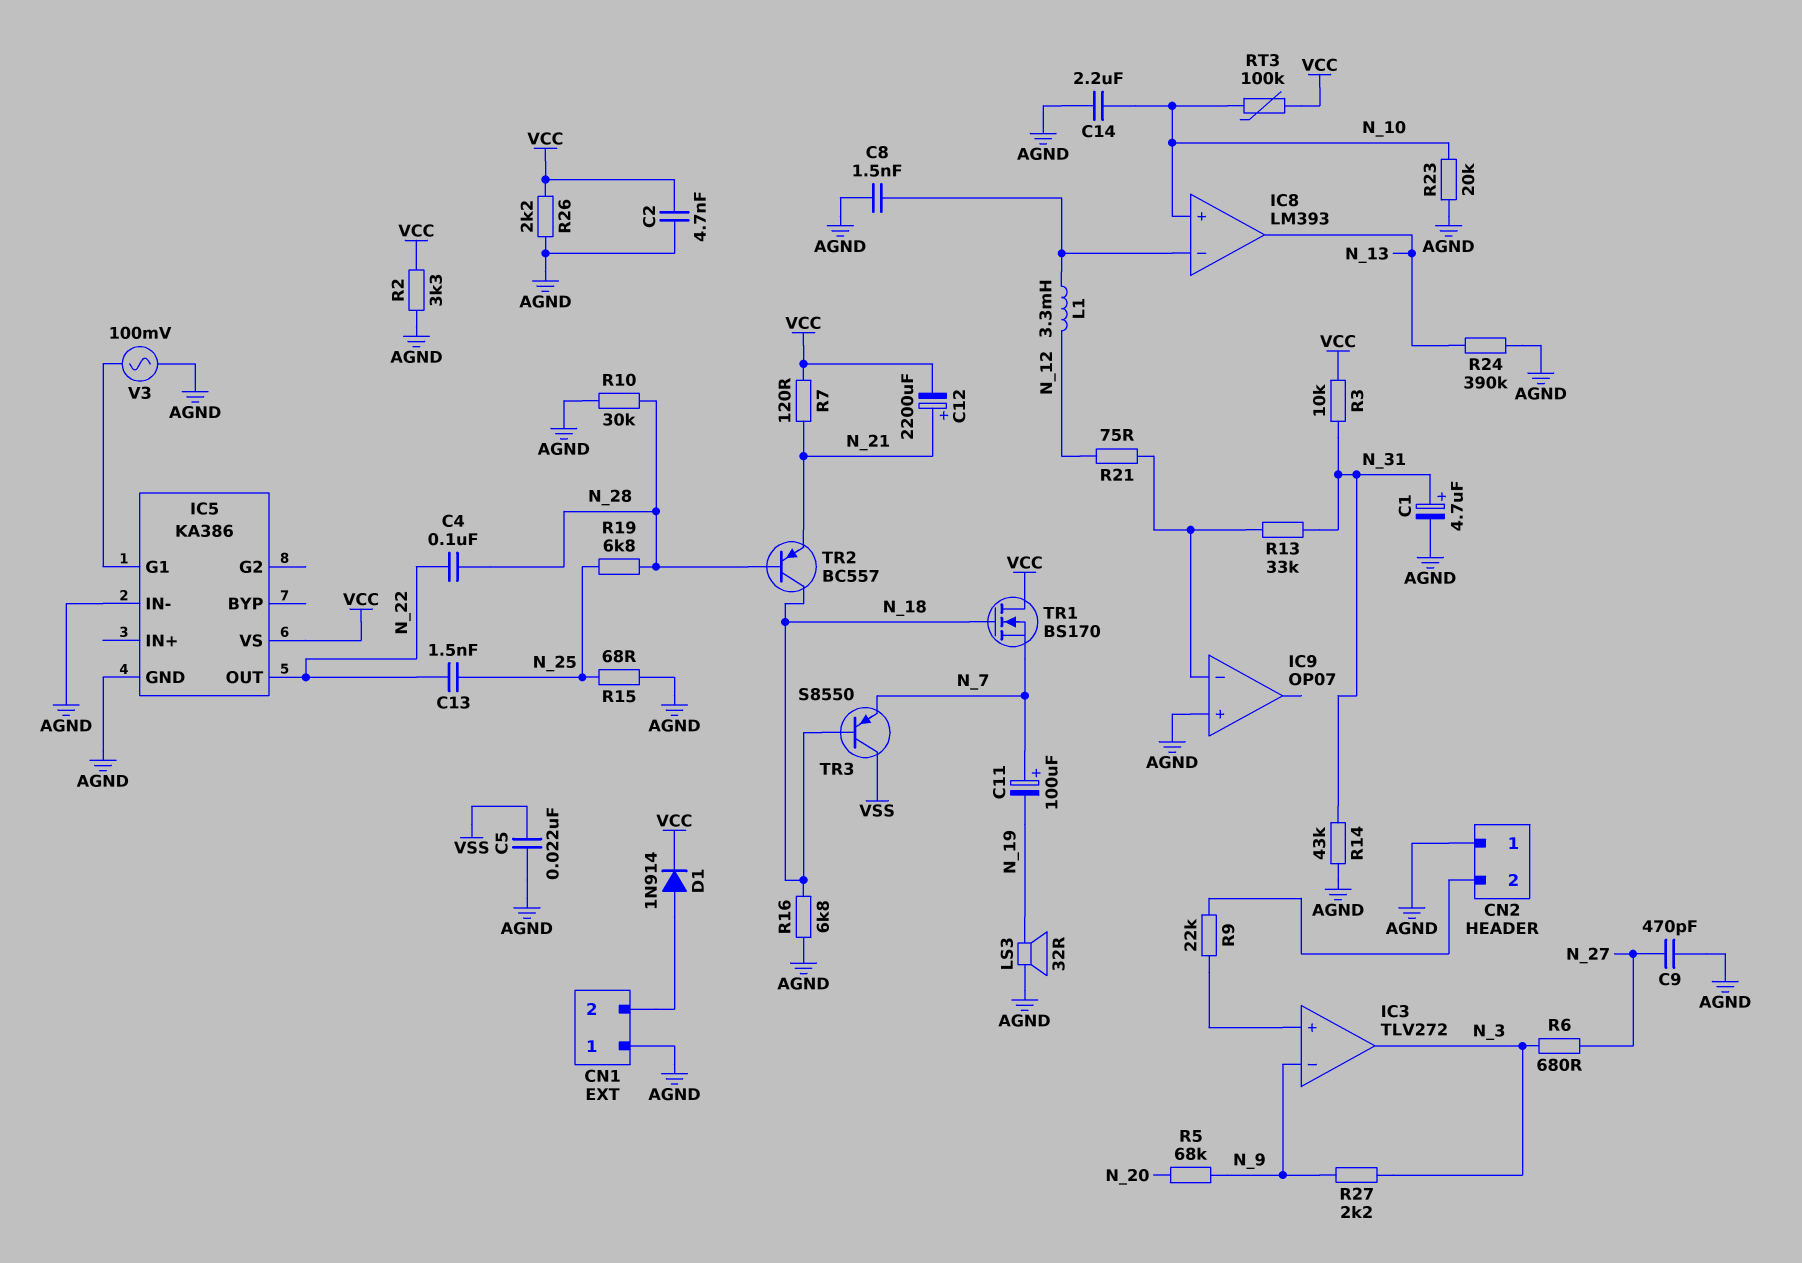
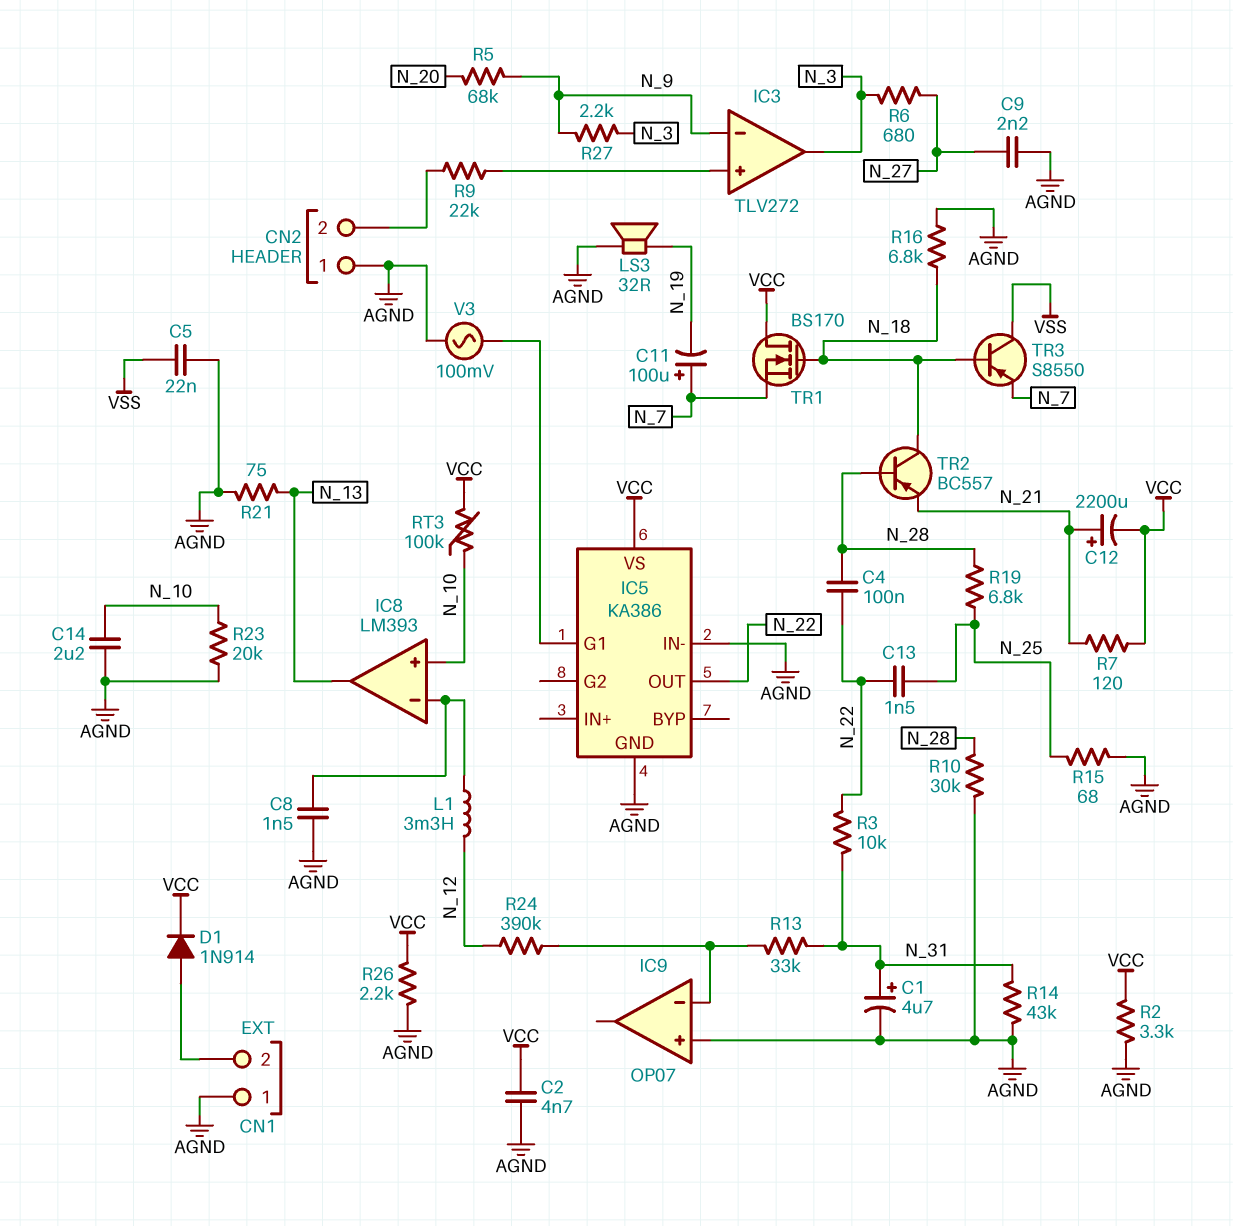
C9: 470pF (AGND, N_27) -> 2.2nF (AGND, N_27)
R3: 10k (N_31, VCC) -> 10k (N_22, N_31)
R21: 75 (IC9/in-, N_12) -> 75 (AGND, N_13)
R24: 390k (AGND, N_13) -> 390k (IC9/in-, N_12)

